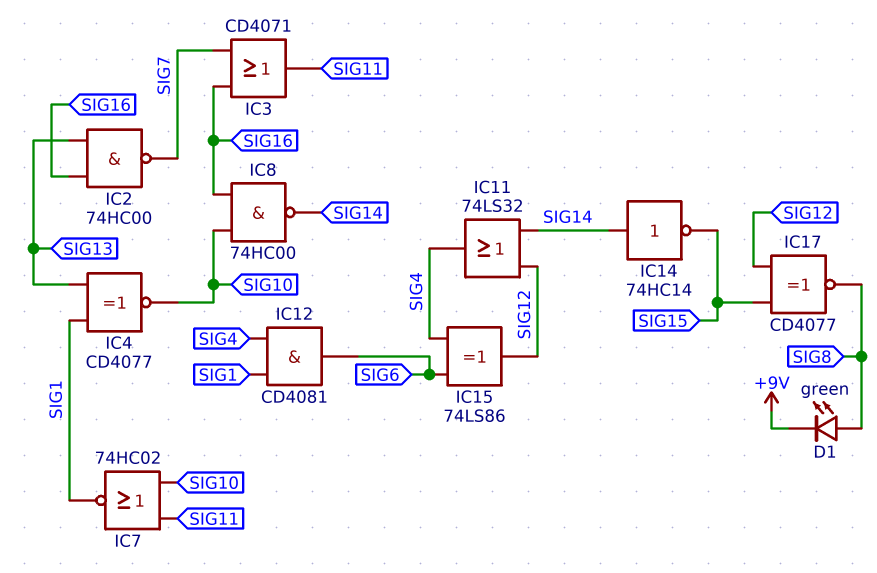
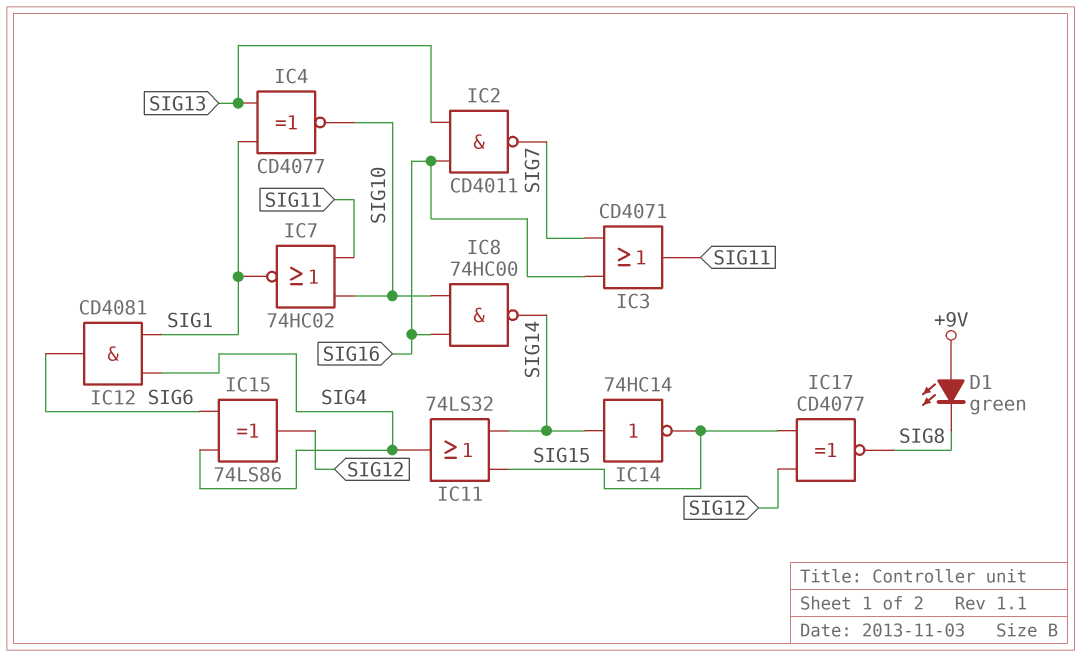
D1: LED green (A SIG8, K +9V) -> LED green (A +9V, K SIG8)
IC2: NAND 74HC00 (in SIG13, in SIG16, out SIG7) -> NAND CD4011 (in SIG13, in SIG16, out SIG7)
IC11: OR 74LS32 (in SIG12, in SIG14, out SIG4) -> OR 74LS32 (in SIG14, in SIG15, out SIG4)

